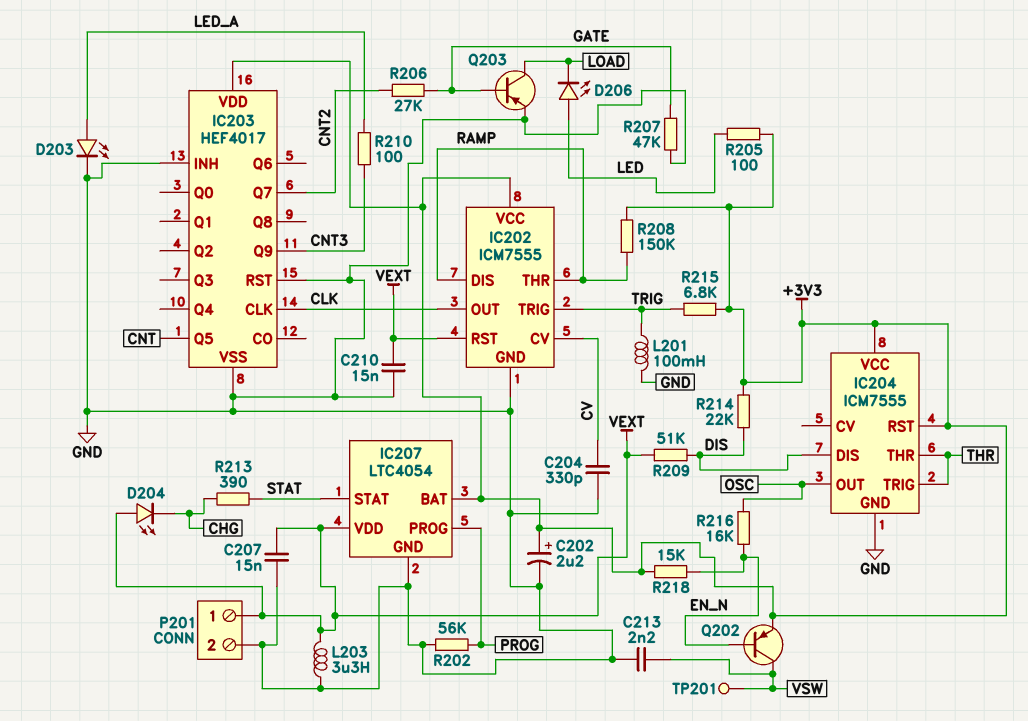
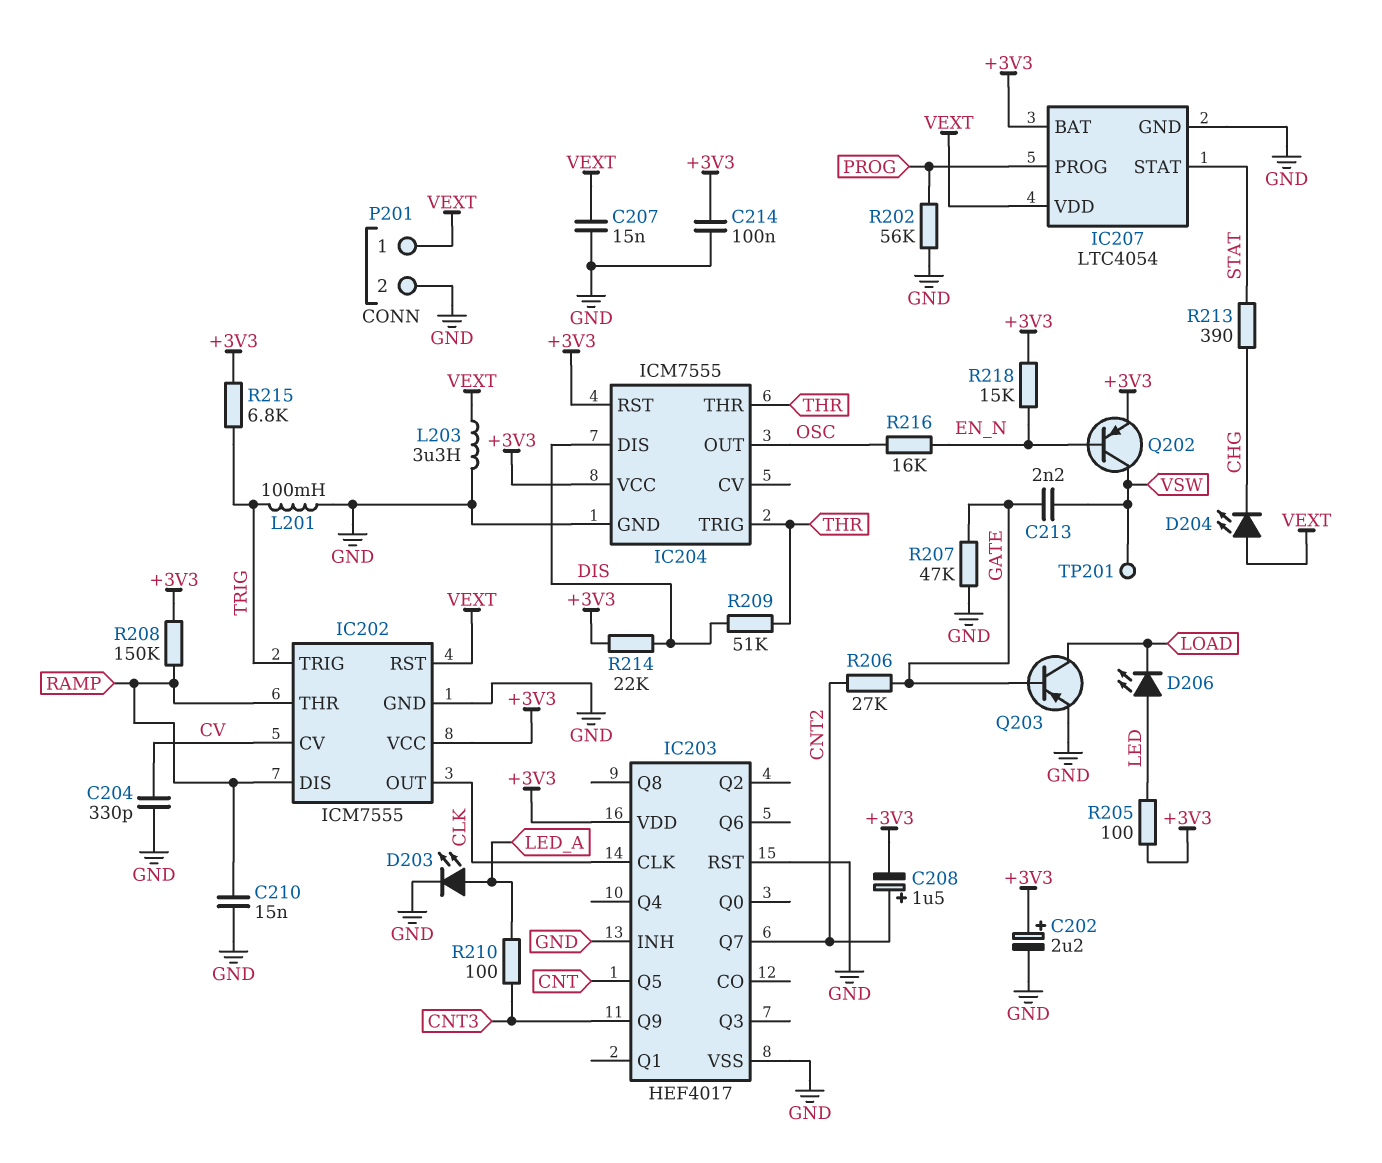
C208: none -> 1.5uF (plus CNT2, minus +3V3)
C210: 15nF (GND, VEXT) -> 15nF (GND, RAMP)
C213: 2.2nF (GND, VSW) -> 2.2nF (GATE, VSW)
C214: none -> 100nF (+3V3, GND)
R209: 51k (DIS, VEXT) -> 51k (DIS, THR)

